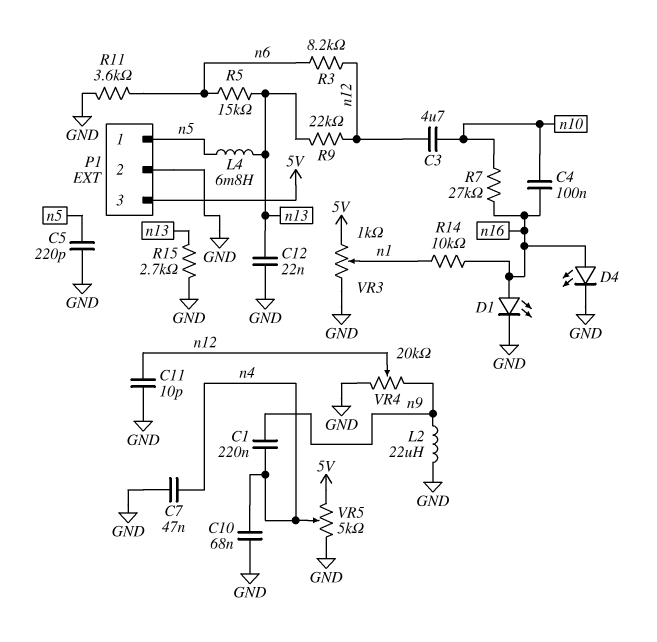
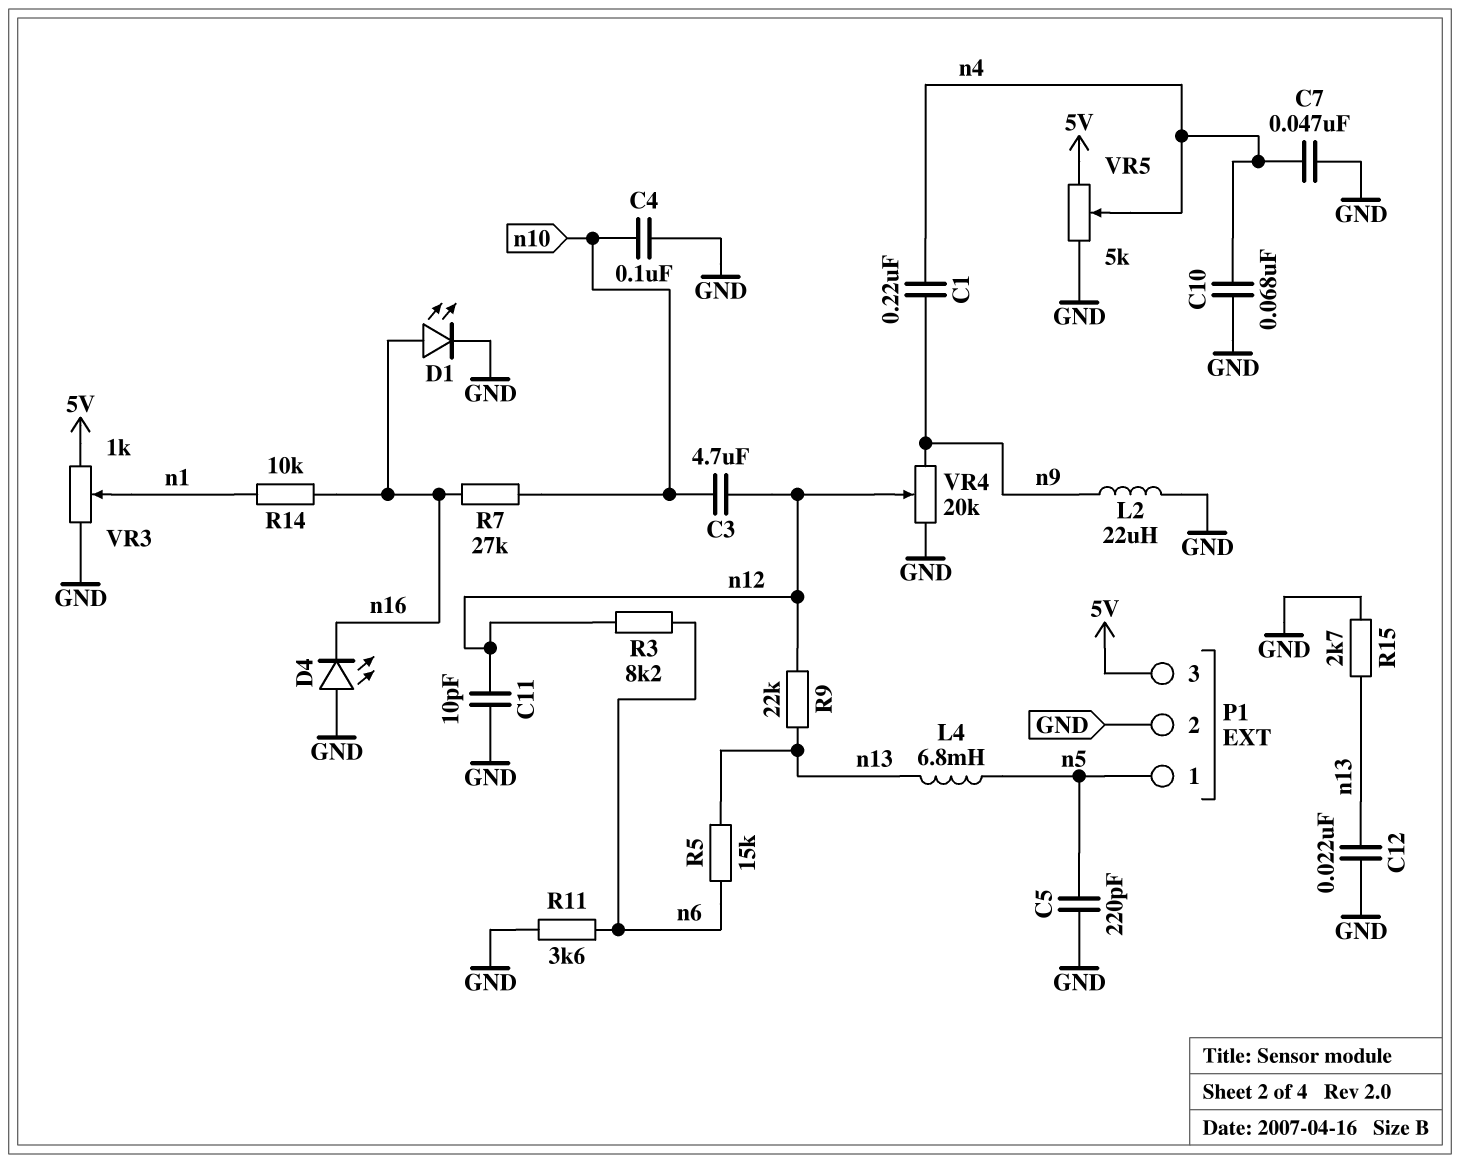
C4: 100nF (n10, n16) -> 100nF (GND, n10)
D4: LED (A n16, K GND) -> LED (A GND, K n16)

